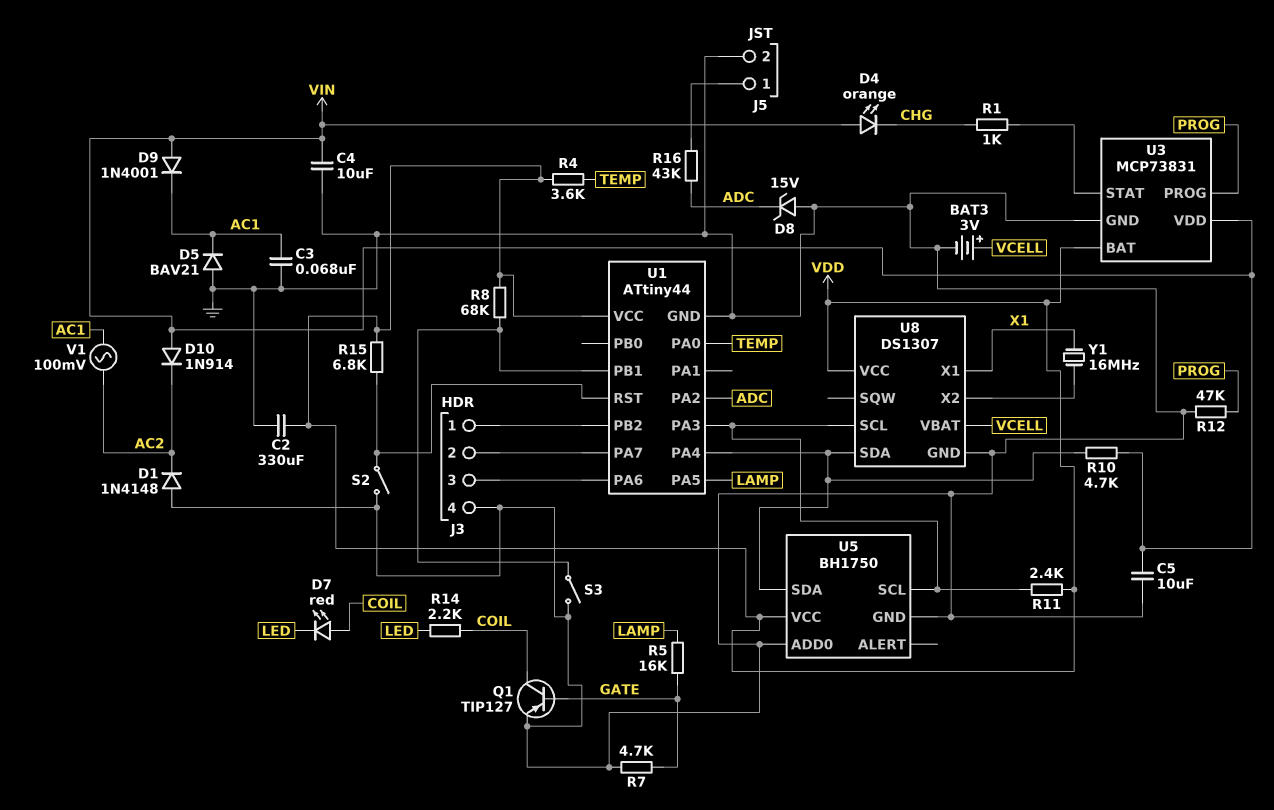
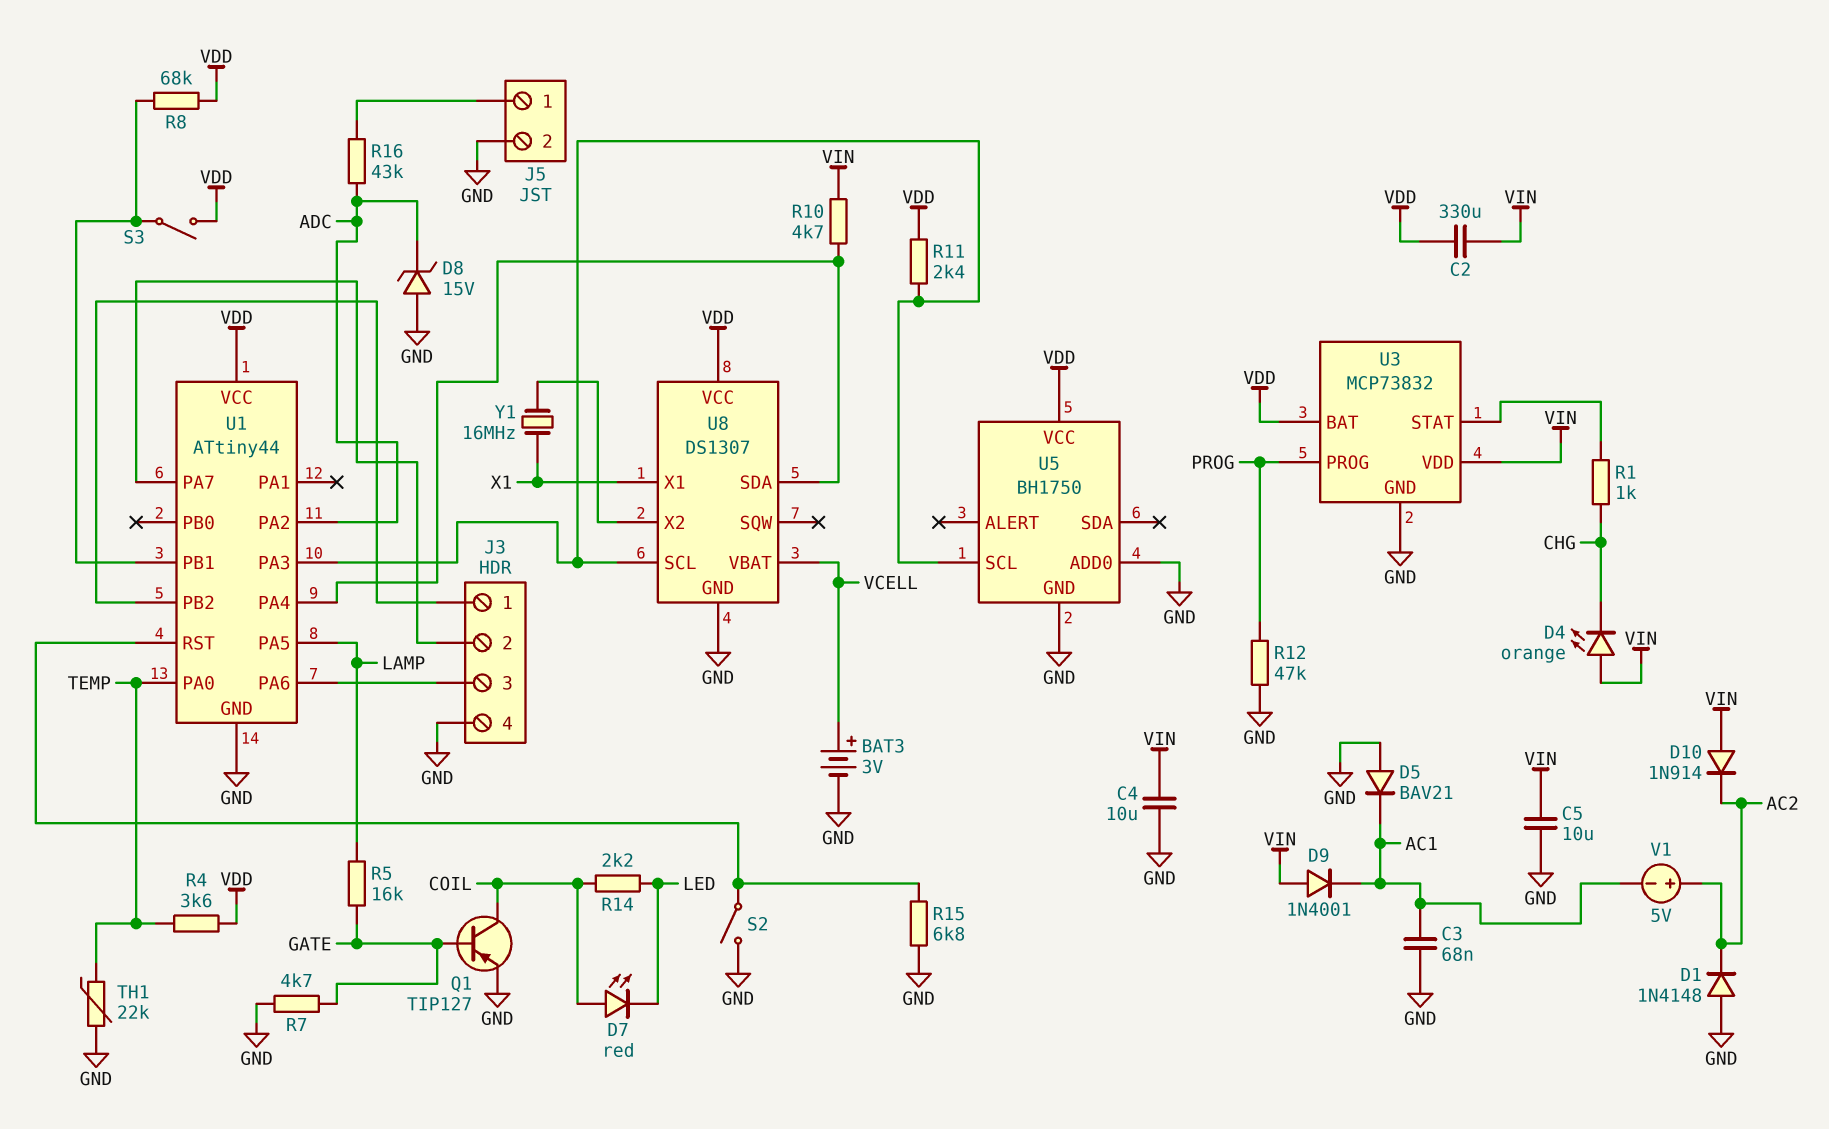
C2: 330uF (GND, VDD) -> 330uF (VDD, VIN)
R15: 6.8k (U1/RST, VDD) -> 6.8k (GND, U1/RST)
S3: switch (GND, U1/PB1) -> switch (U1/PB1, VDD)
TH1: none -> 22k (GND, TEMP)
U3: MCP73831 -> MCP73832
U5 pin SDA: U1/PA4 -> none
V1: AC 100mV (AC1, AC2) -> 5V (plus AC2, minus AC1)

